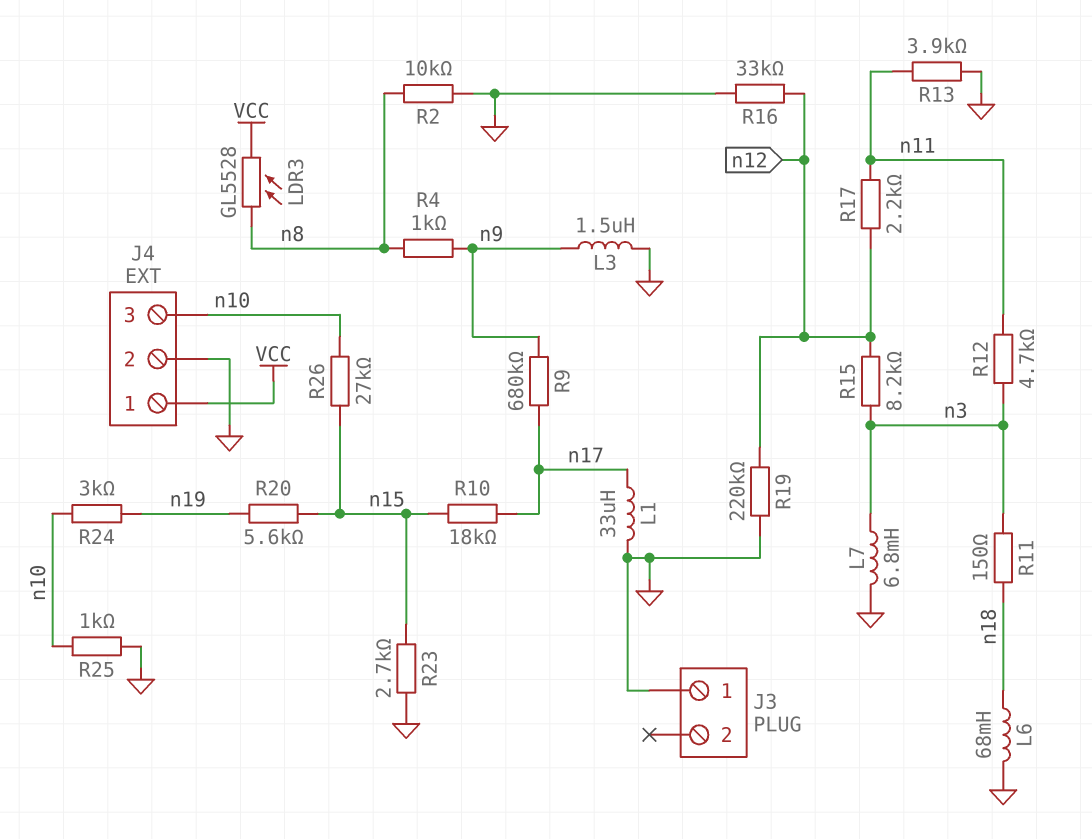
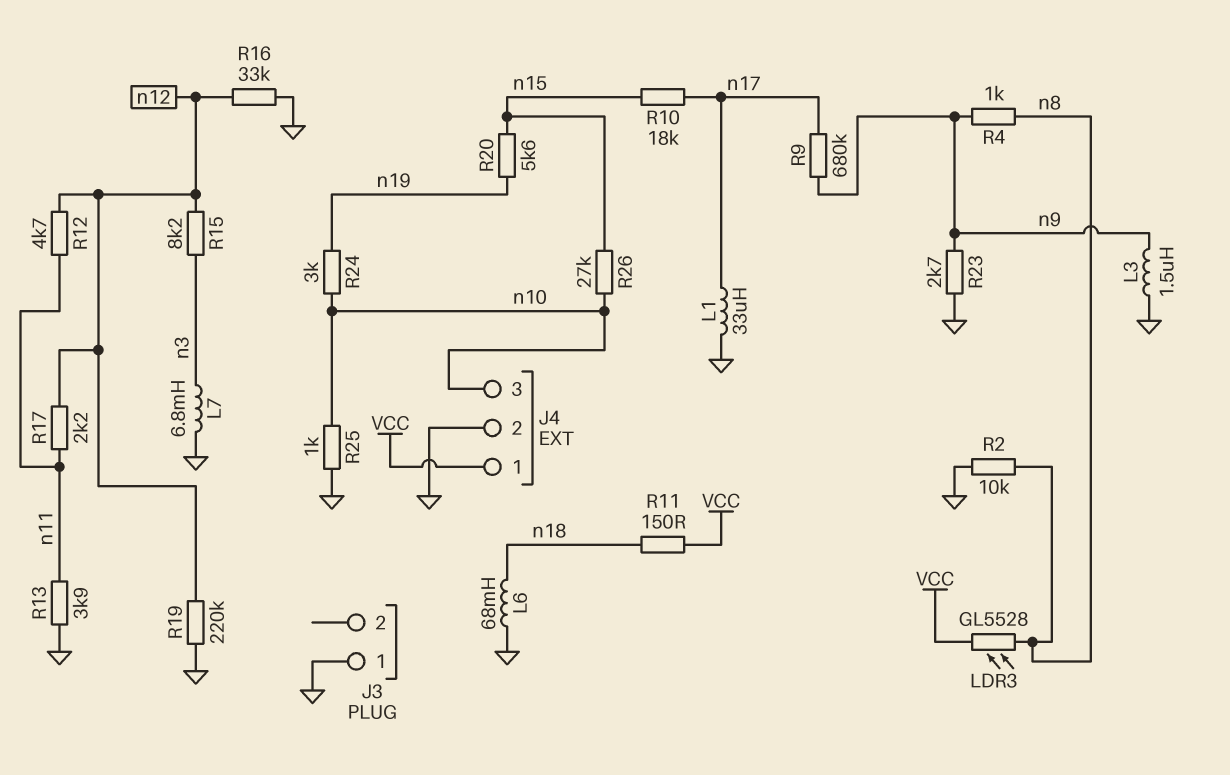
R11: 150 (n3, n18) -> 150 (VCC, n18)
R12: 4.7k (n3, n11) -> 4.7k (n11, n12)
R23: 2.7k (GND, n15) -> 2.7k (GND, n9)

